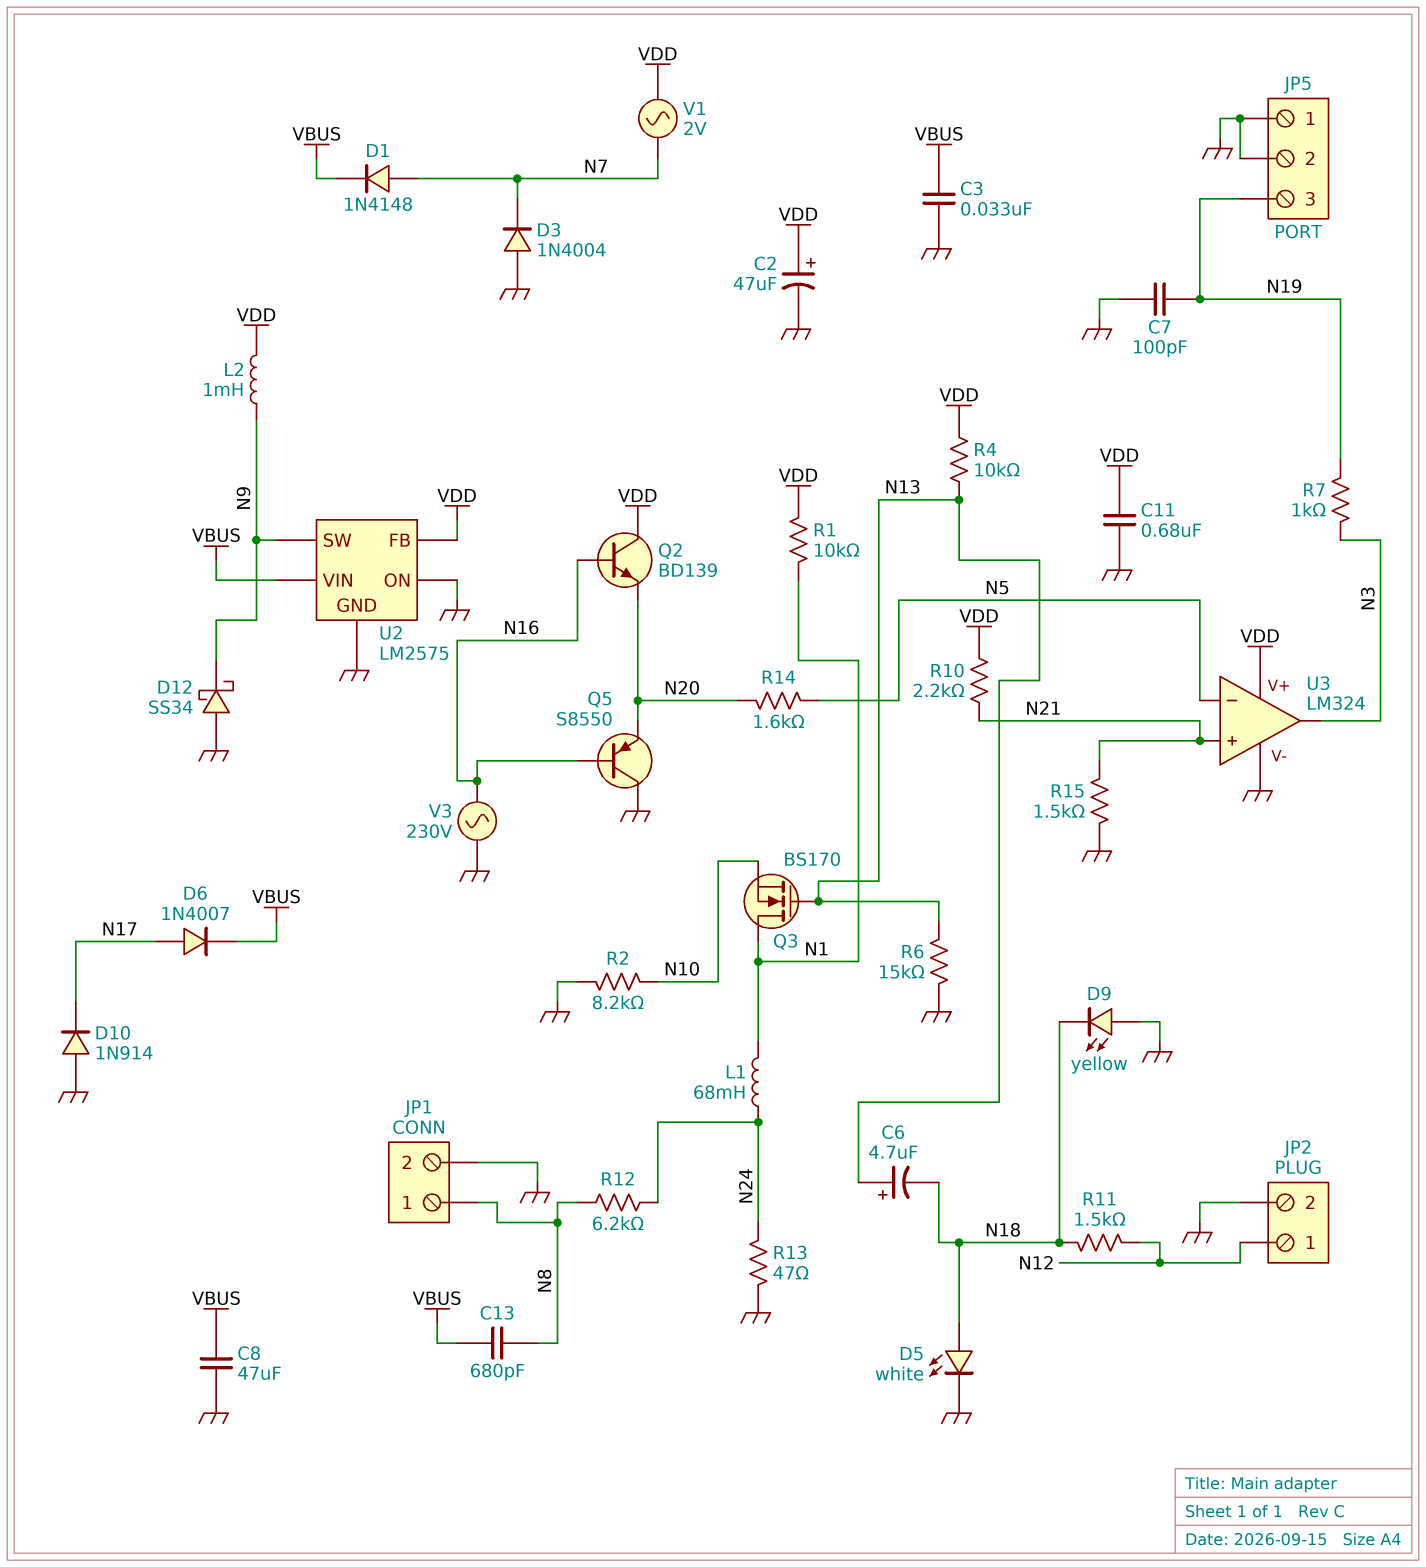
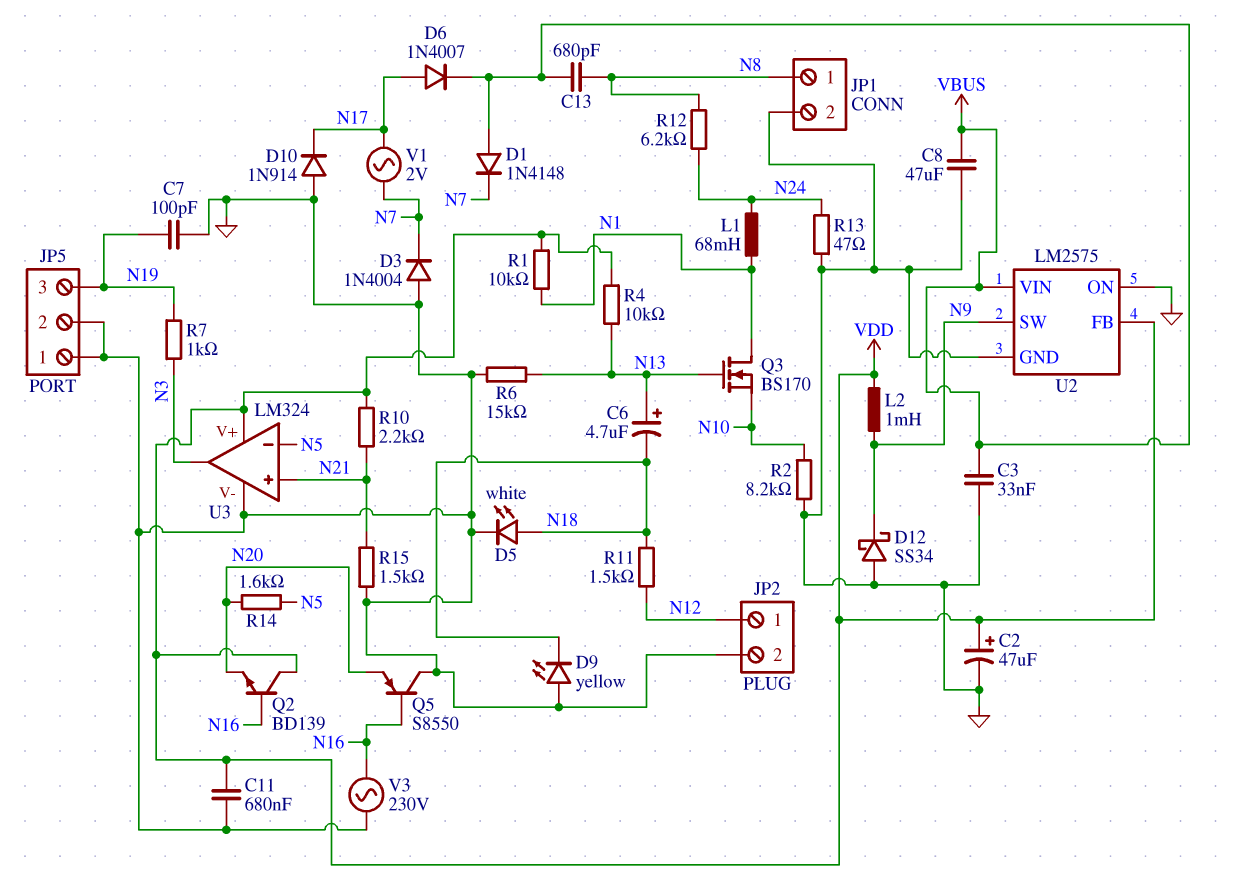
D1: diode 1N4148 (A N7, K VBUS) -> diode 1N4148 (A VBUS, K N7)
V1: AC 2V (N7, VDD) -> AC 2V (N7, N17)

